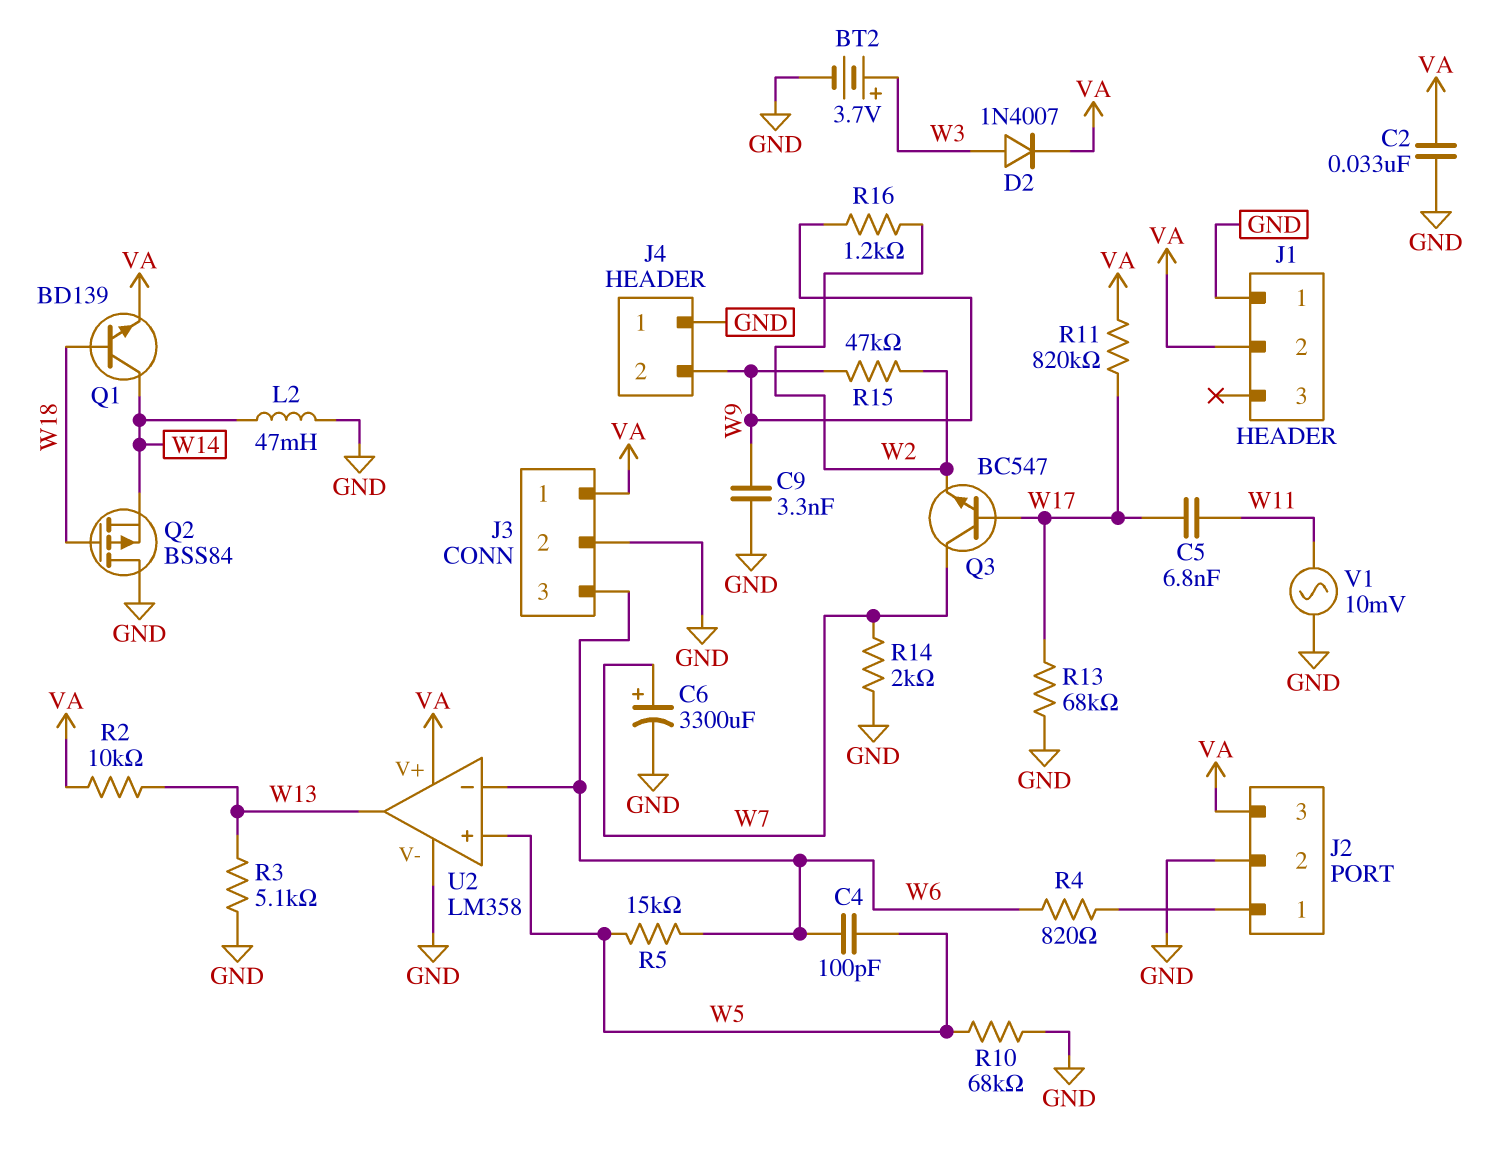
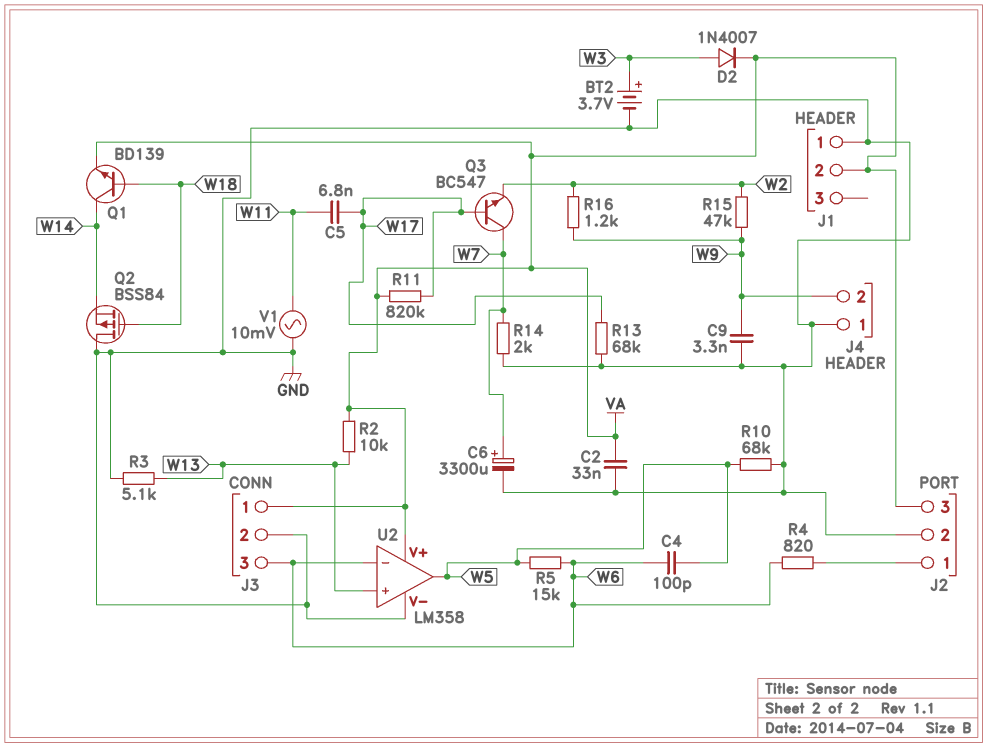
L2: 47mH (GND, W14) -> none
U2 pin in+: W5 -> W13
U2 pin out: W13 -> W5

